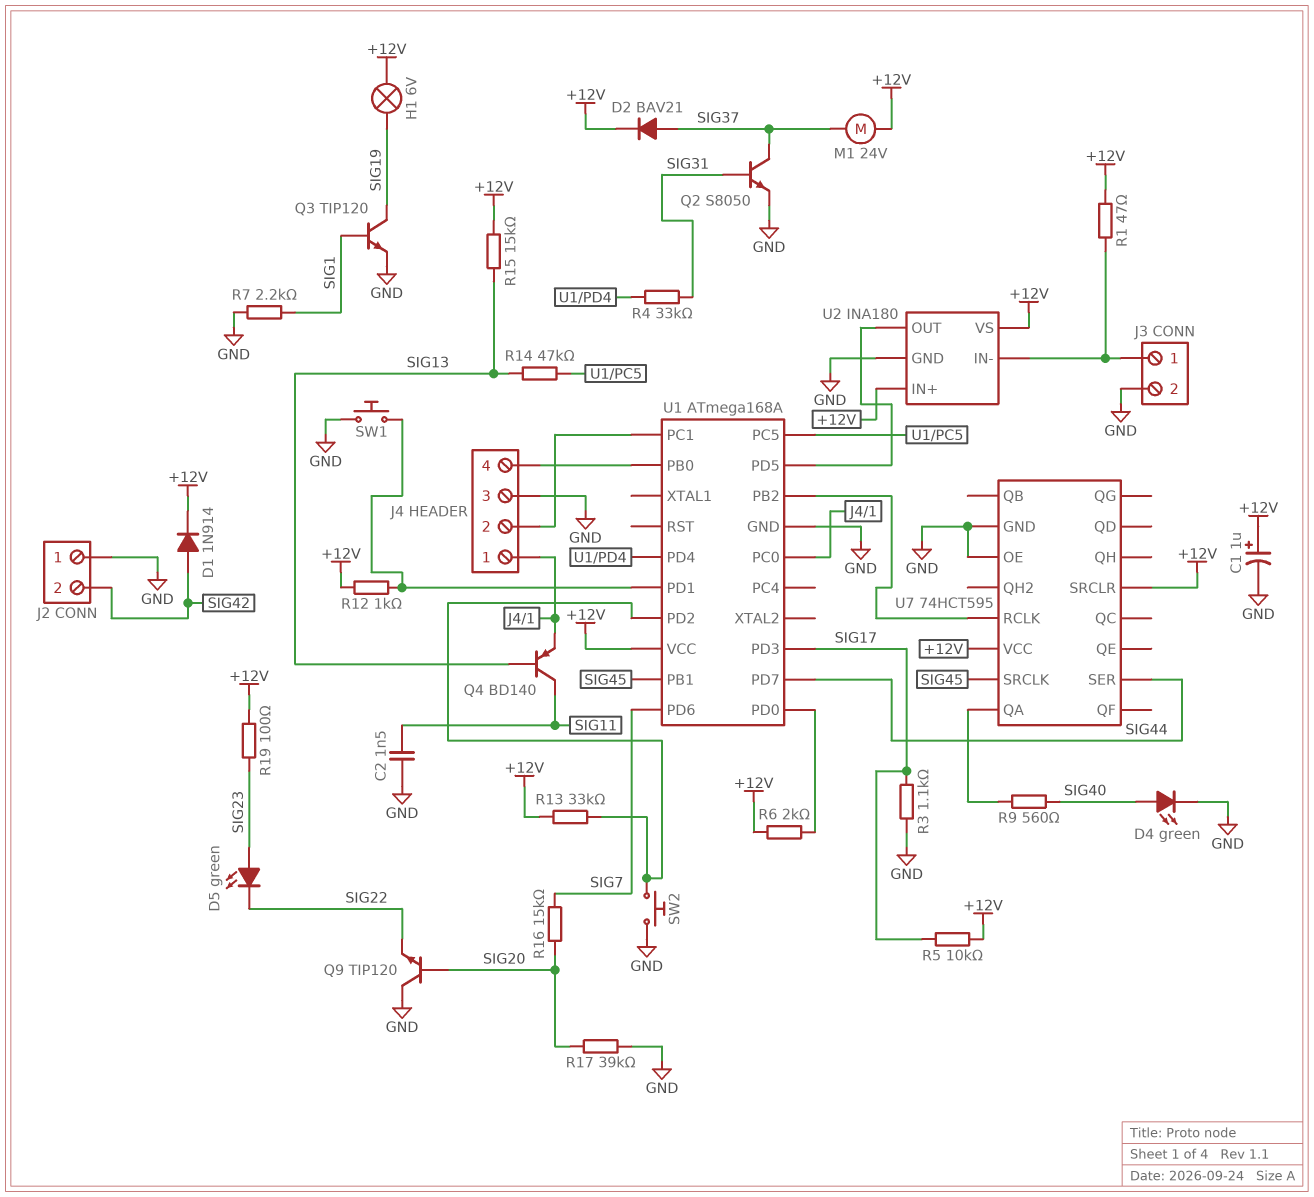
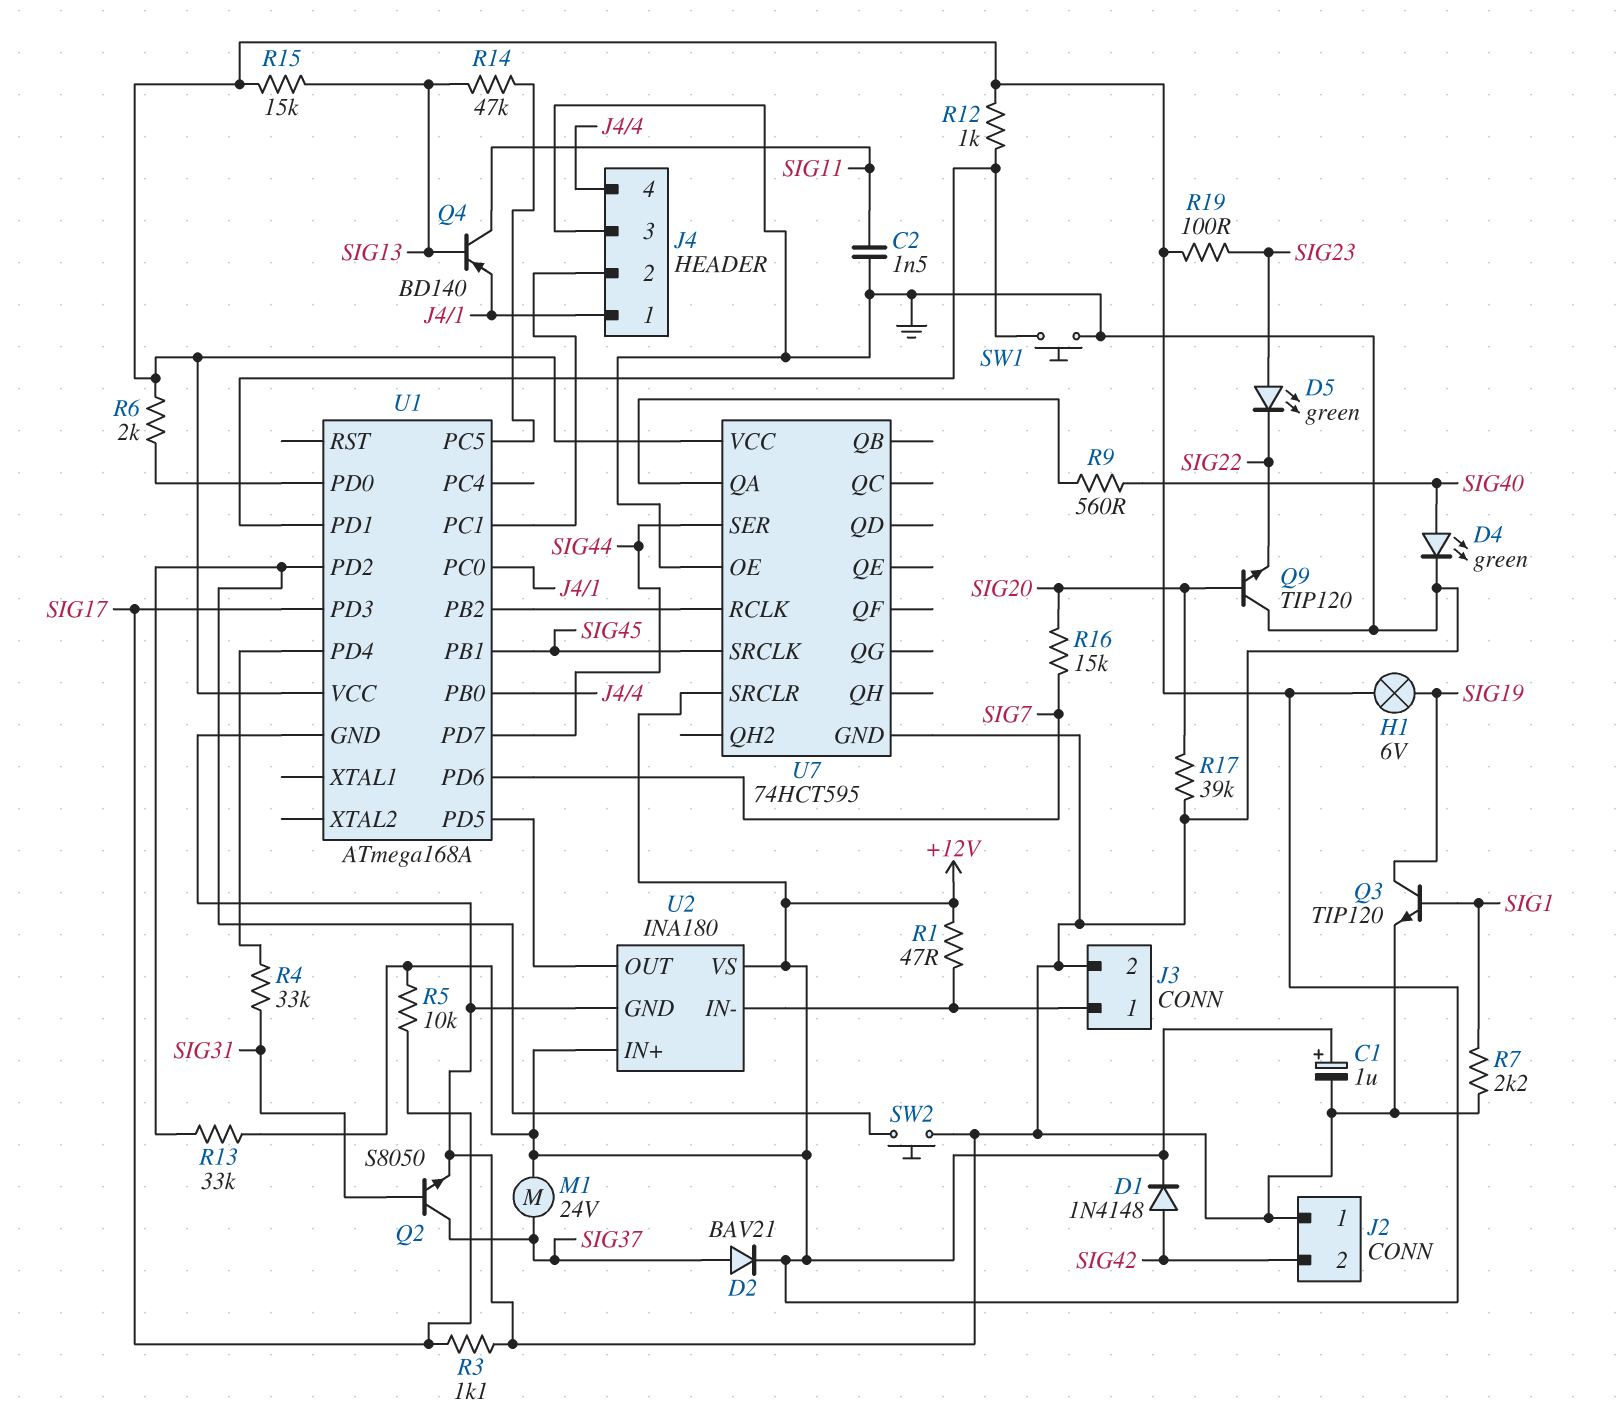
D1: diode 1N914 (A SIG42, K +12V) -> diode 1N4148 (A SIG42, K +12V)

